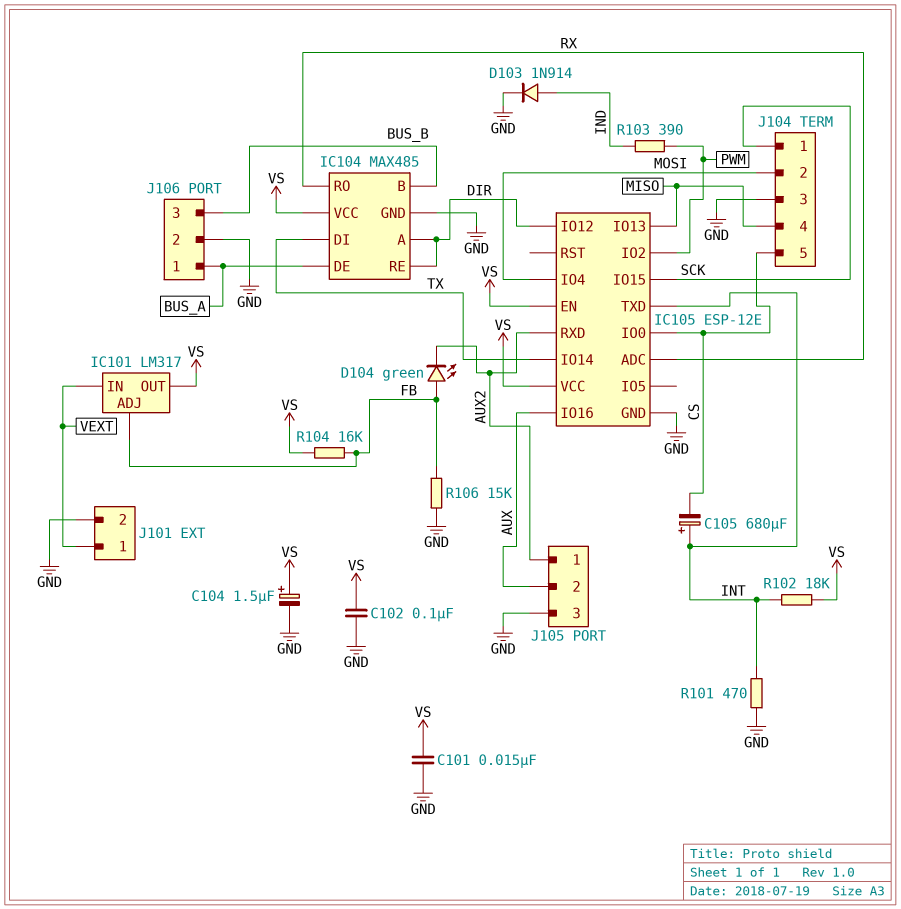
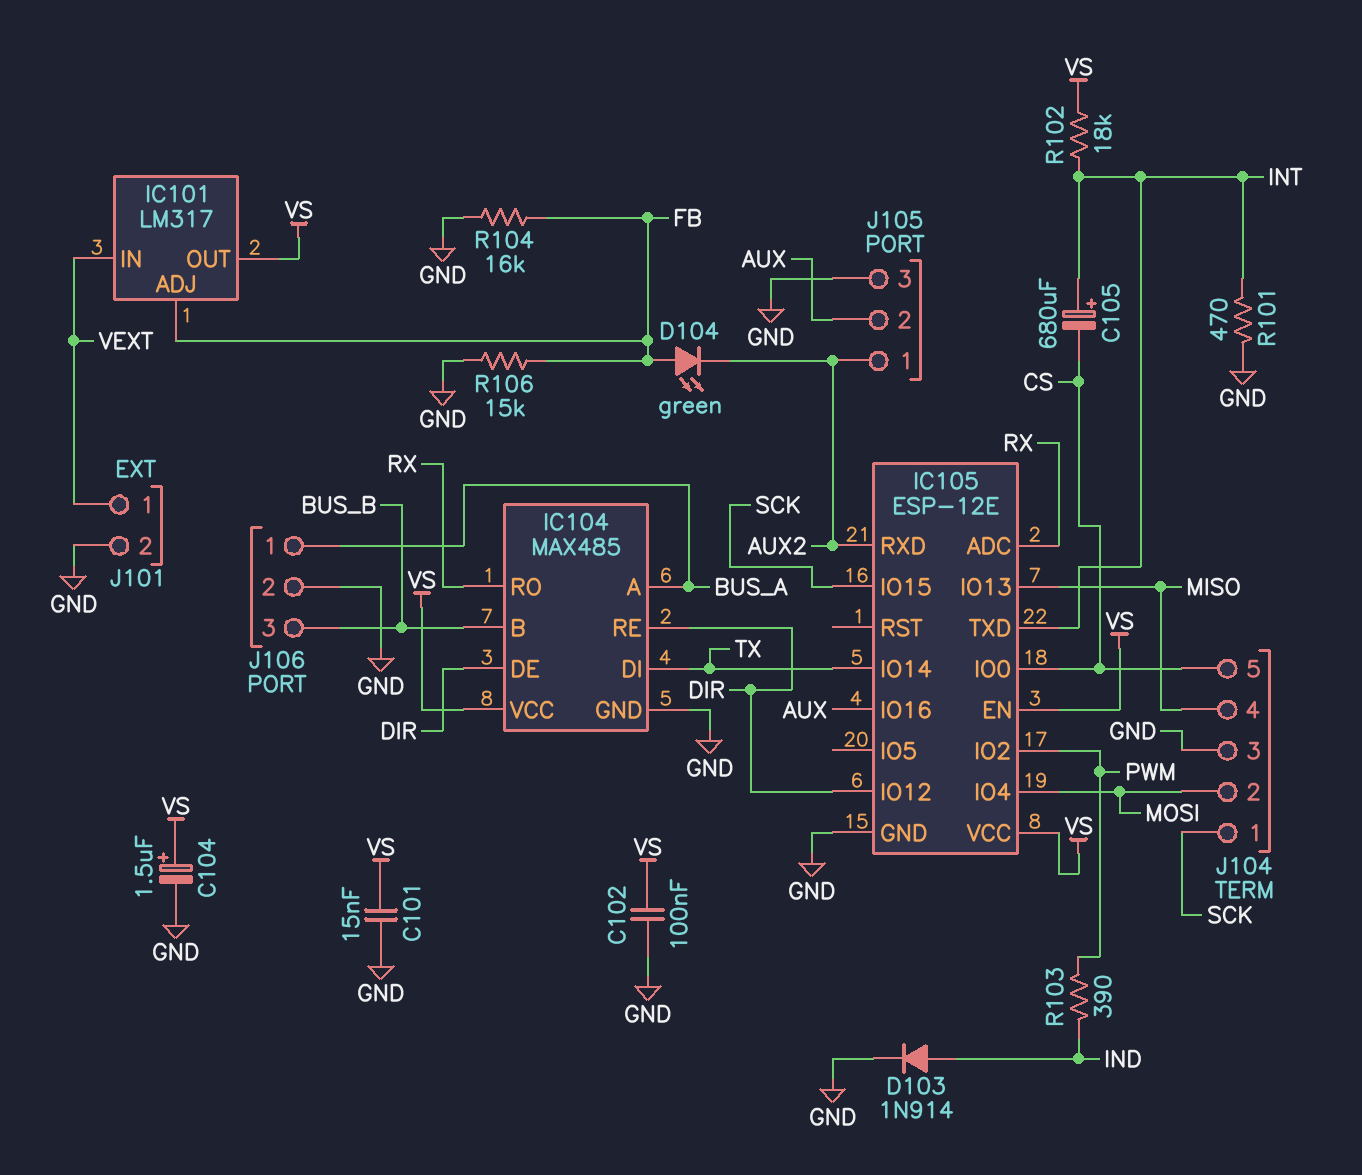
IC104 pin A: DIR -> BUS_A
IC104 pin DE: BUS_A -> DIR
R104: 16k (FB, VS) -> 16k (FB, GND)

